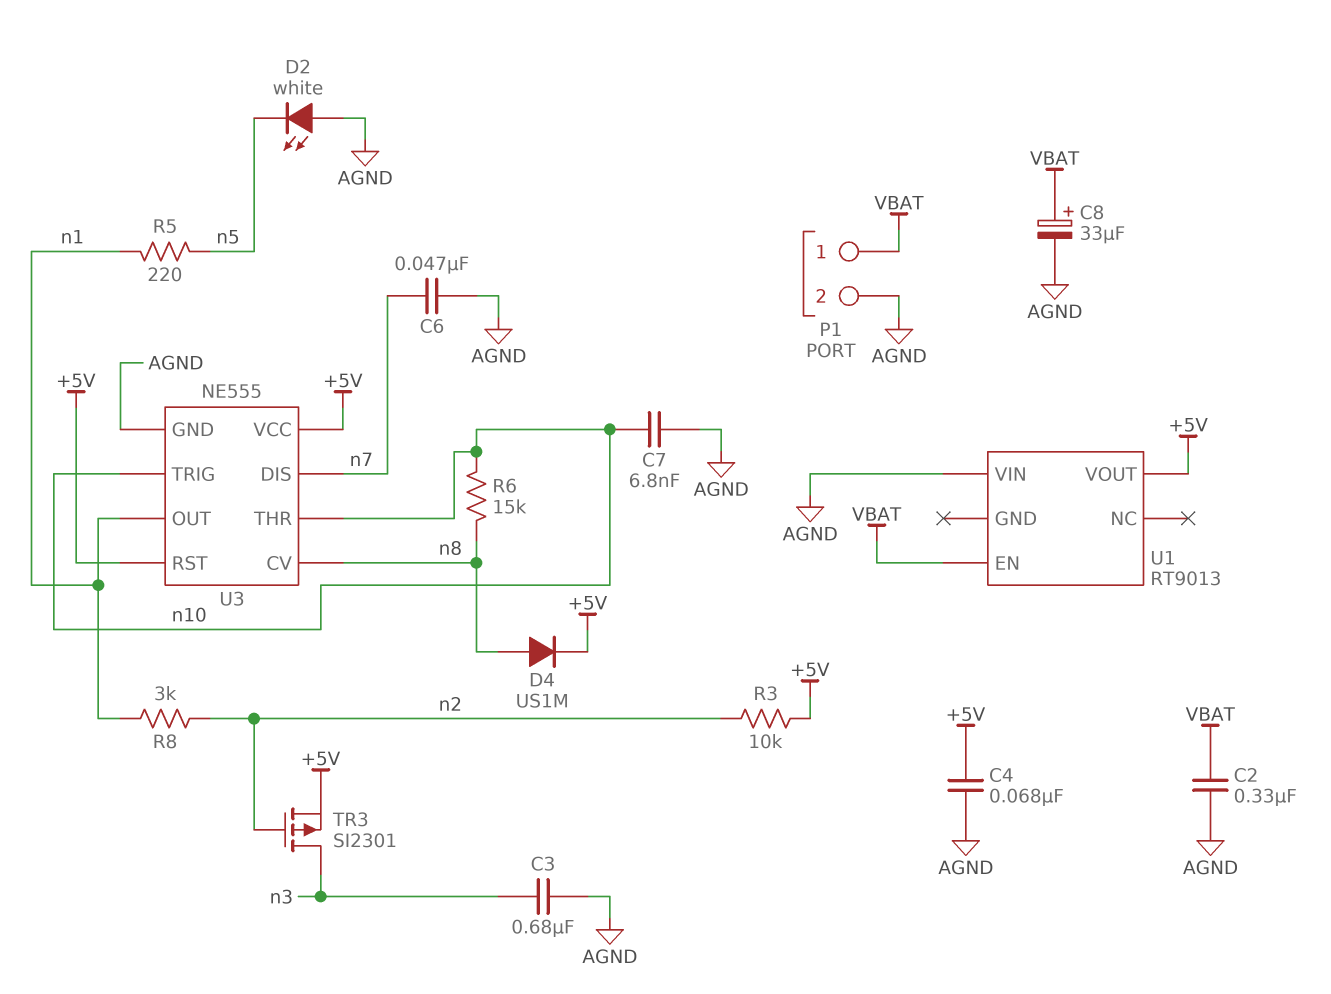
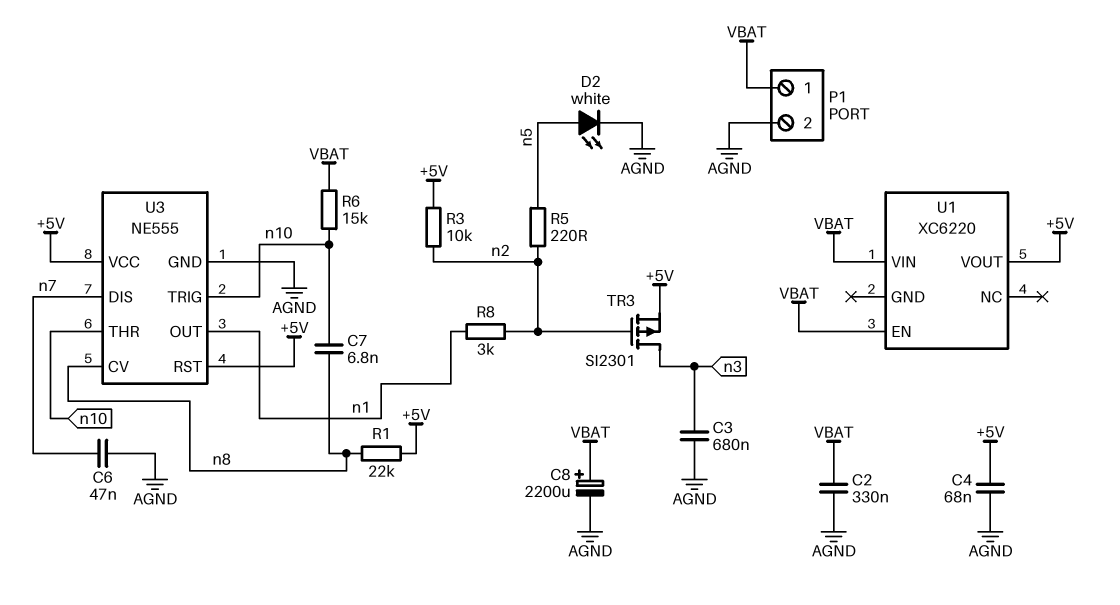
C7: 6.8nF (AGND, n10) -> 6.8nF (n8, n10)
C8: 33uF (plus VBAT, minus AGND) -> 2200uF (plus VBAT, minus AGND)
D2: LED white (A AGND, K n5) -> LED white (A n5, K AGND)
D4: diode US1M (A n8, K +5V) -> none
R1: none -> 22k (+5V, n8)
R5: 220 (n1, n5) -> 220 (n2, n5)
R6: 15k (n8, n10) -> 15k (VBAT, n10)
U1: RT9013 -> XC6220
U1 pin VIN: AGND -> VBAT

